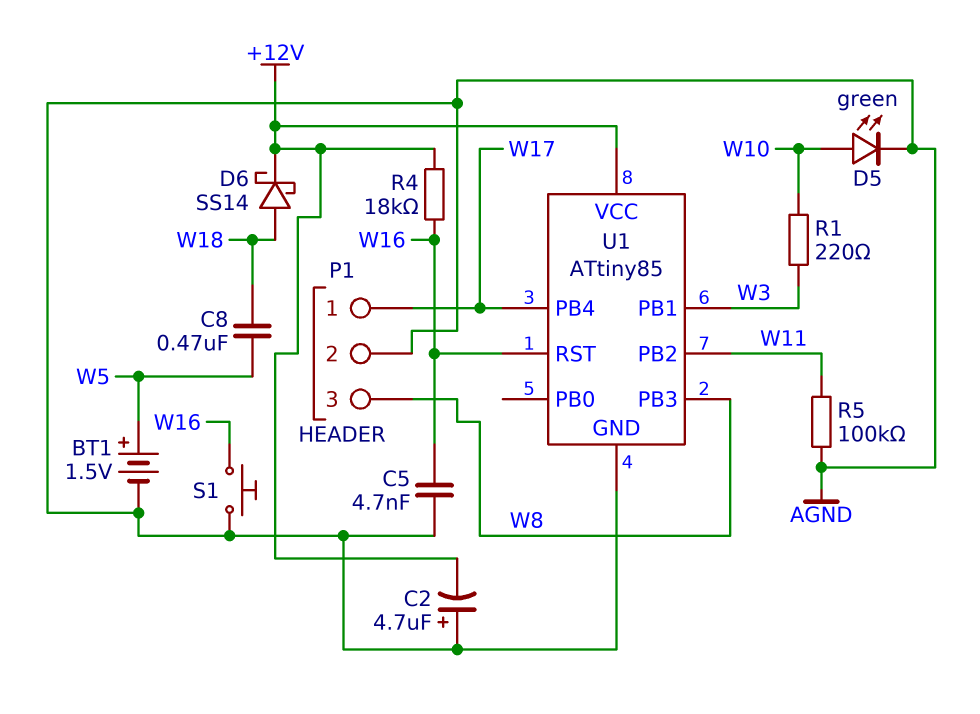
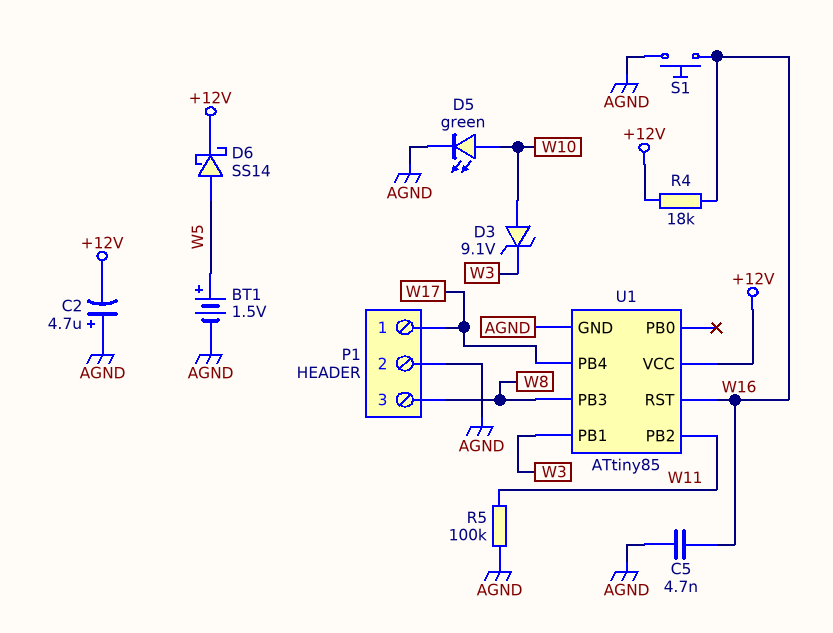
C8: 470nF (W5, W18) -> none
D3: none -> zener 9.1V (A W10, K W3)
D6: schottky SS14 (A W18, K +12V) -> schottky SS14 (A W5, K +12V)
R1: 220 (W3, W10) -> none

